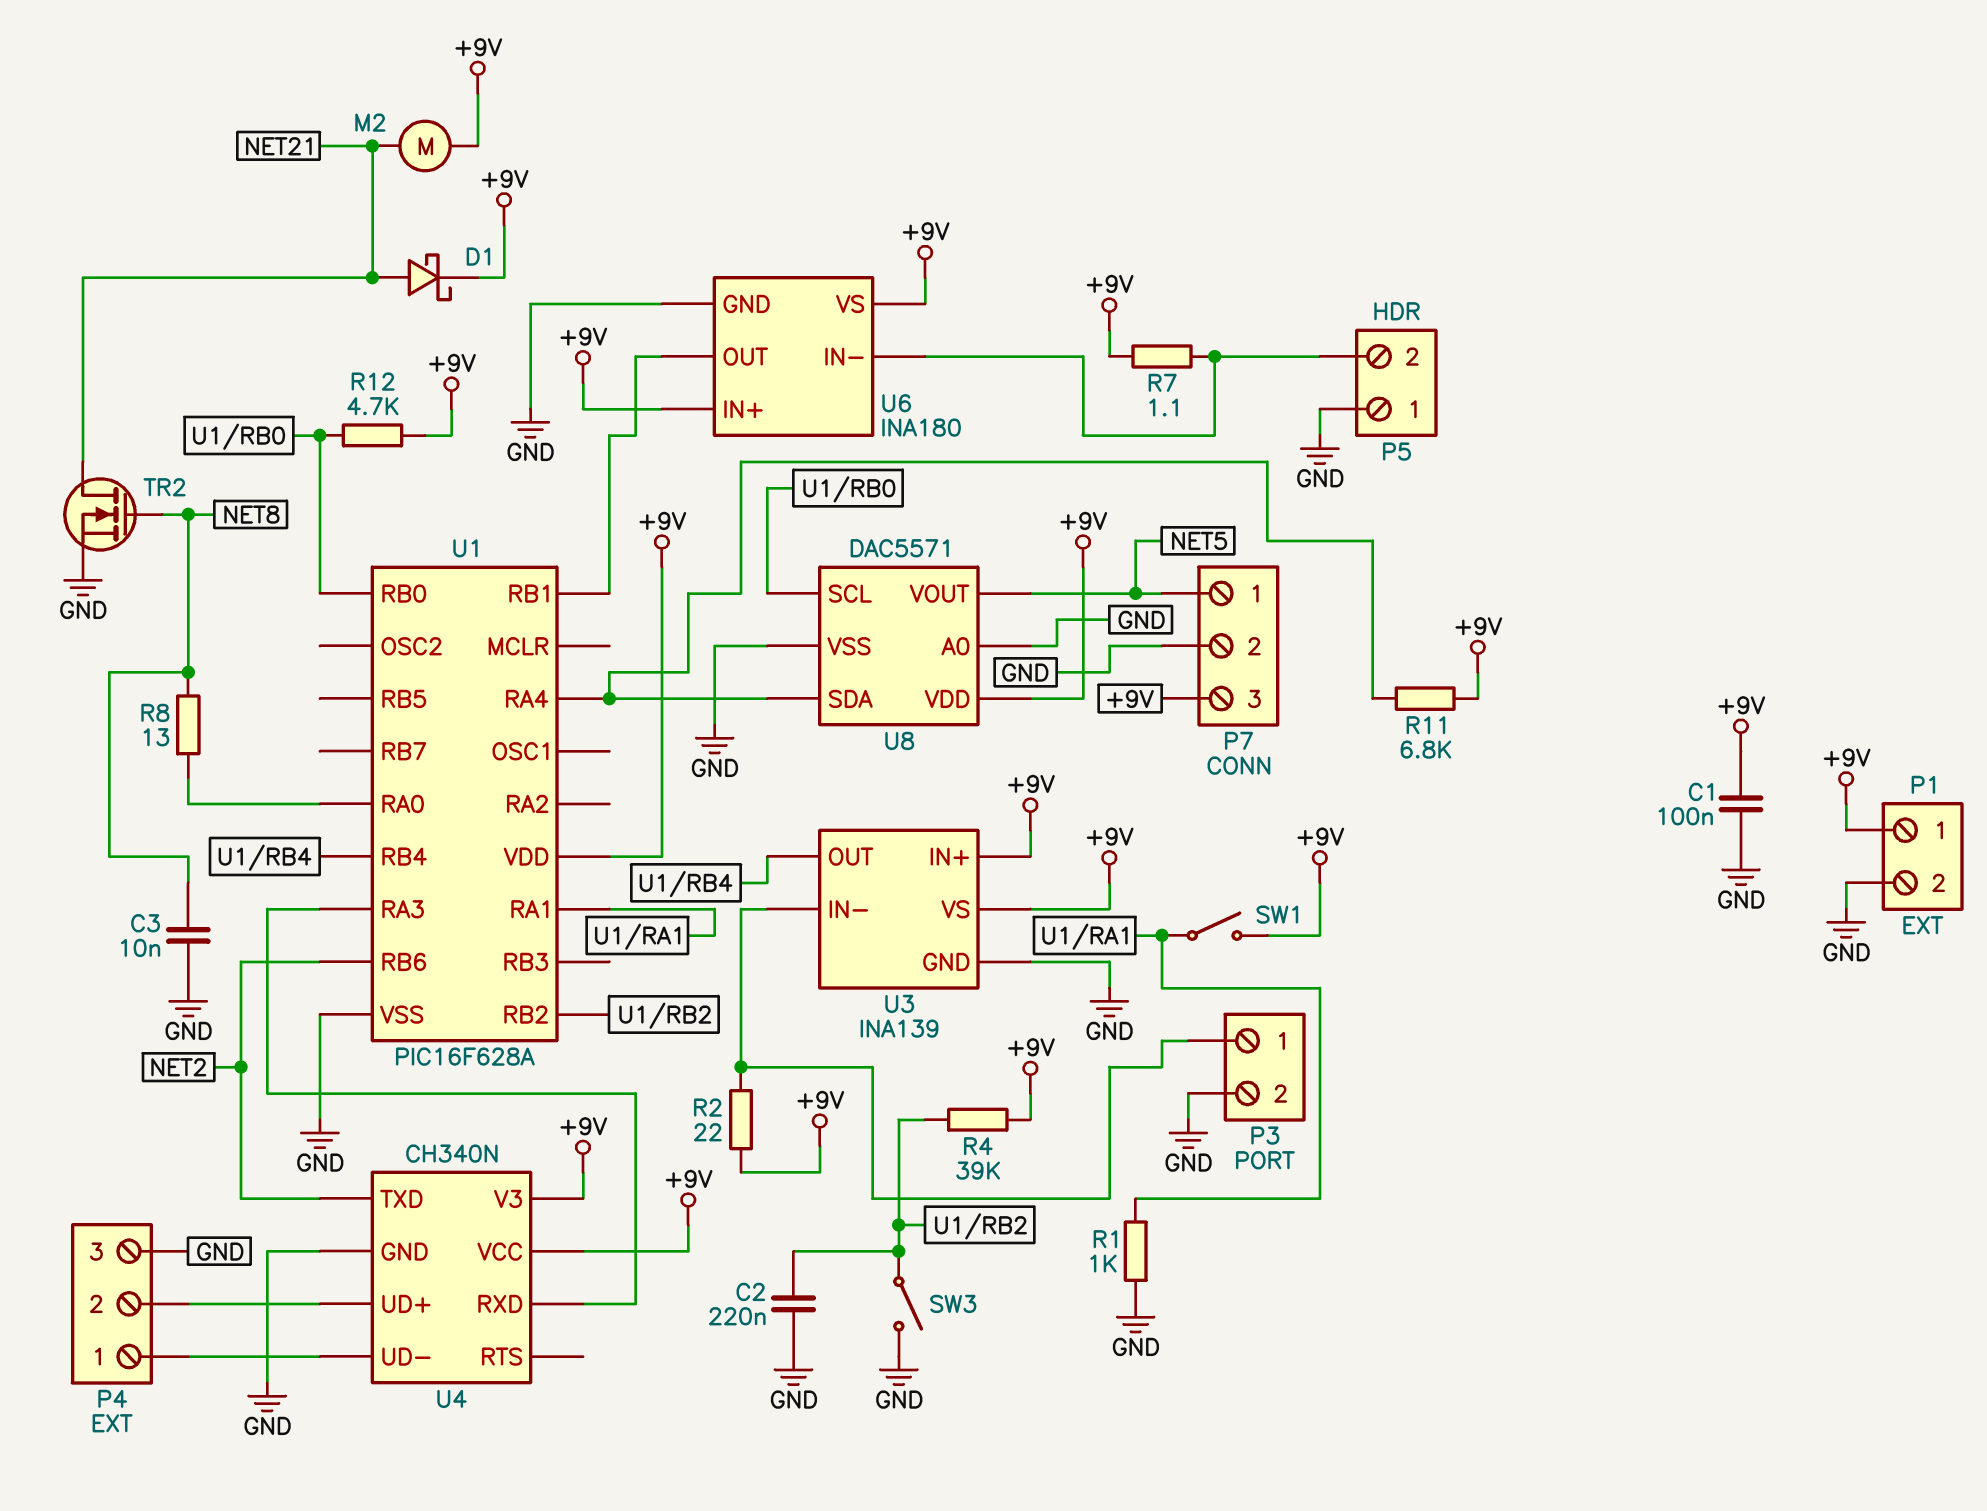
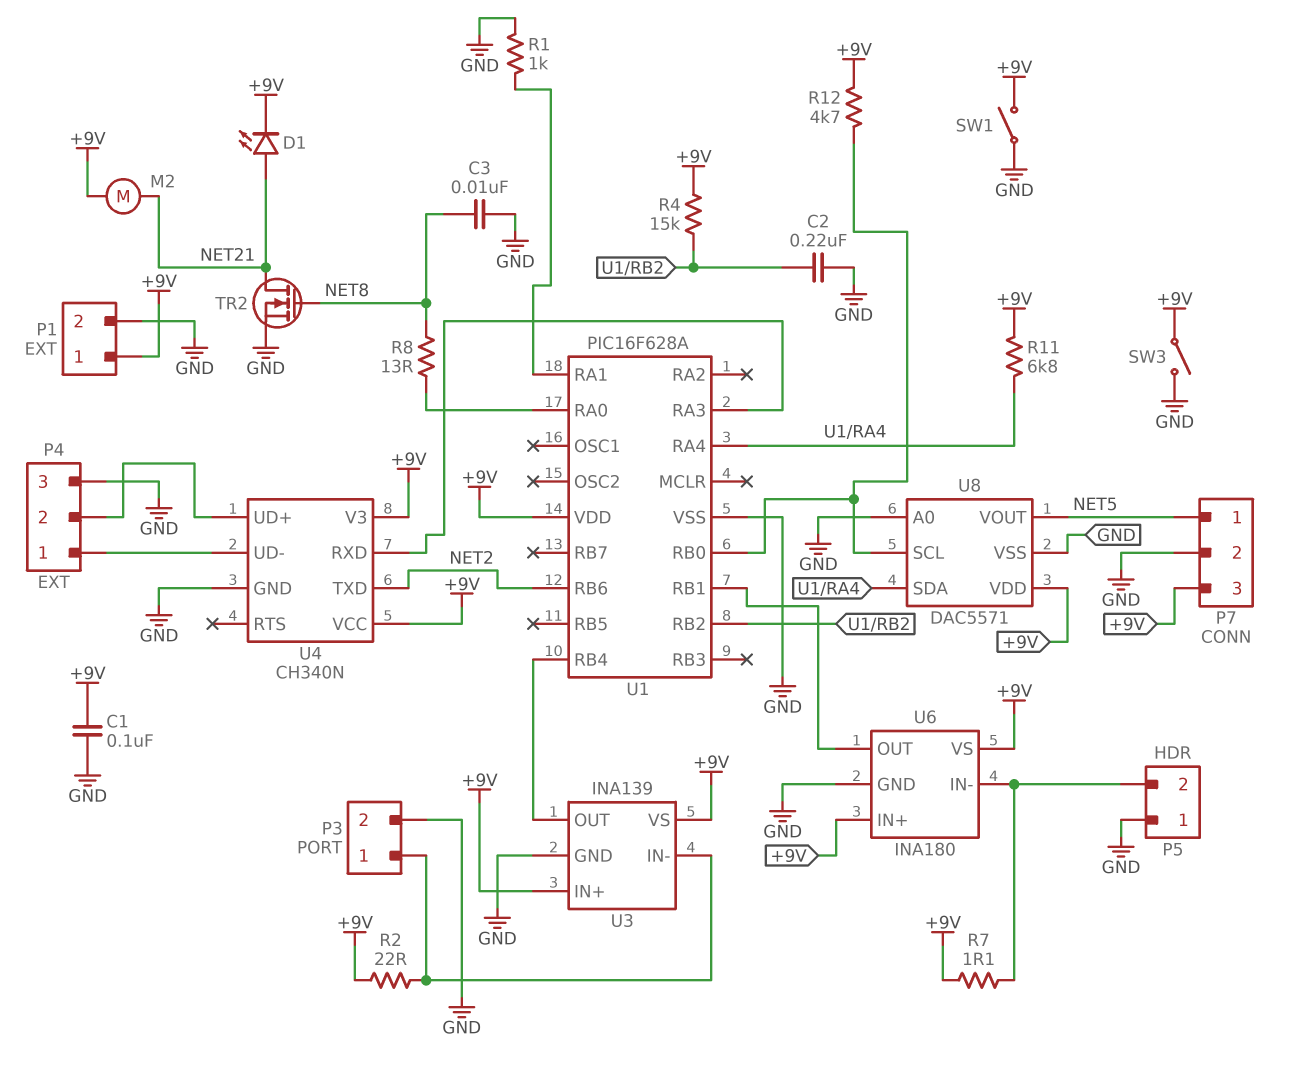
D1: schottky (A NET21, K +9V) -> LED (A NET21, K +9V)
R4: 39k (+9V, U1/RB2) -> 15k (+9V, U1/RB2)
SW1: switch (+9V, U1/RA1) -> switch (+9V, GND)
SW3: switch (GND, U1/RB2) -> switch (+9V, GND)

